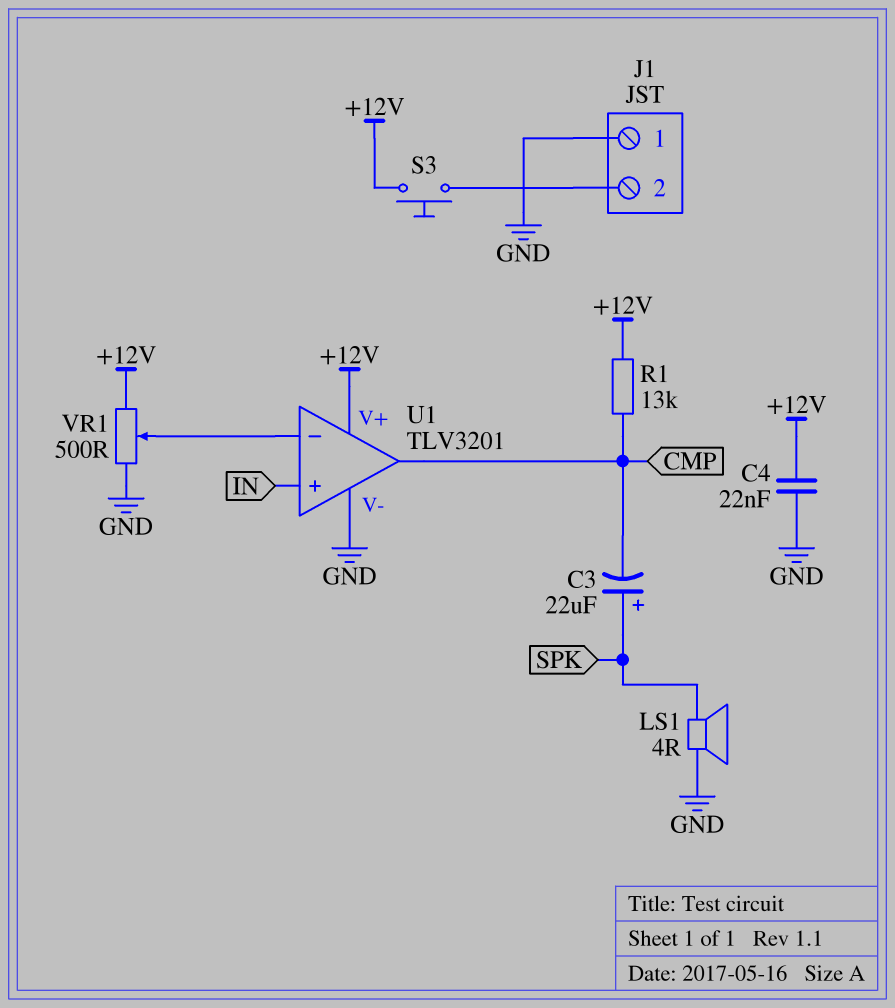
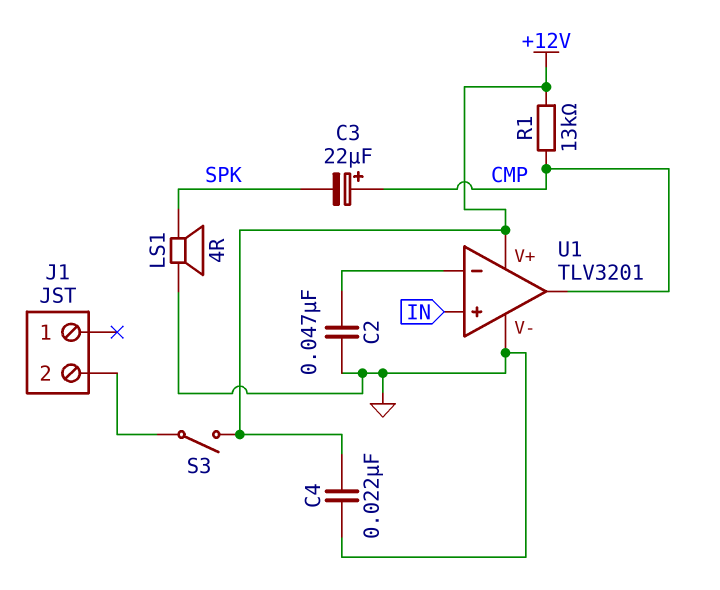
C2: none -> 47nF (GND, U1/in-)
C3: 22uF (plus SPK, minus CMP) -> 22uF (plus CMP, minus SPK)
J1 pin 1: GND -> none
S3: button (+12V, J1/2) -> switch (+12V, J1/2)
VR1: 500 (+12V, GND, wiper U1/in-) -> none

